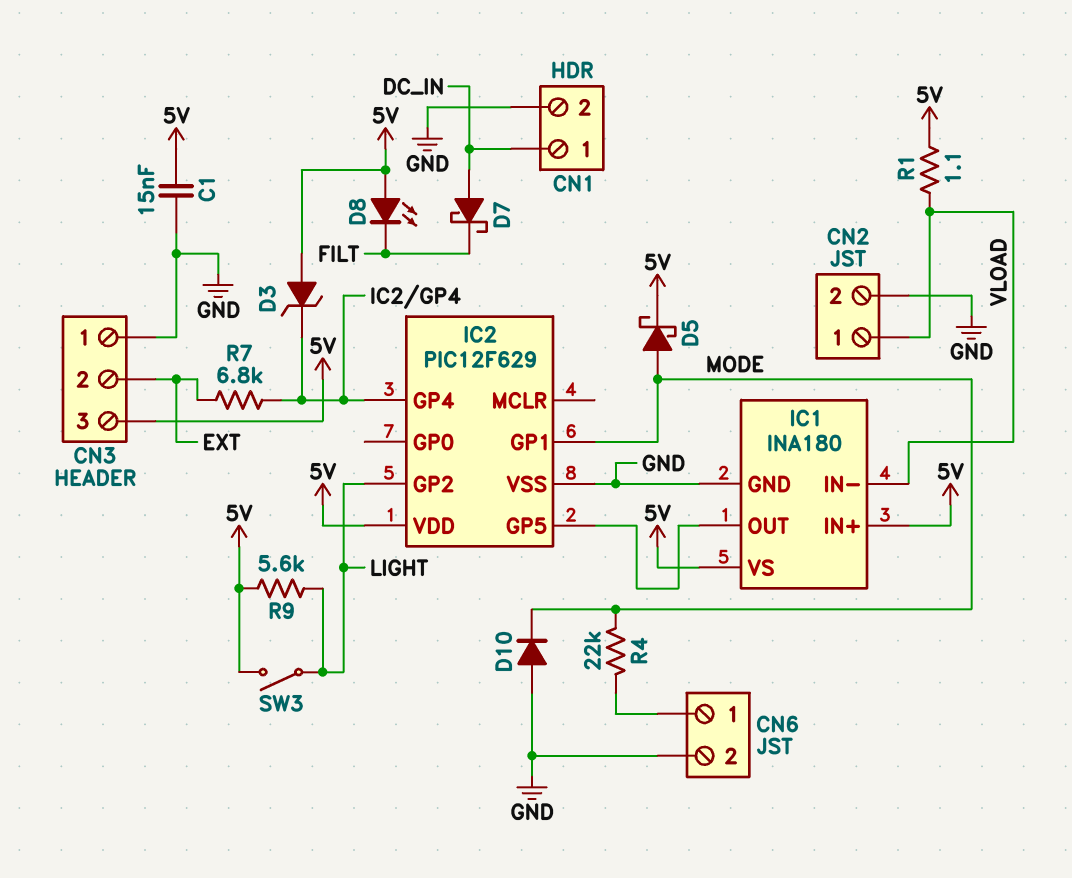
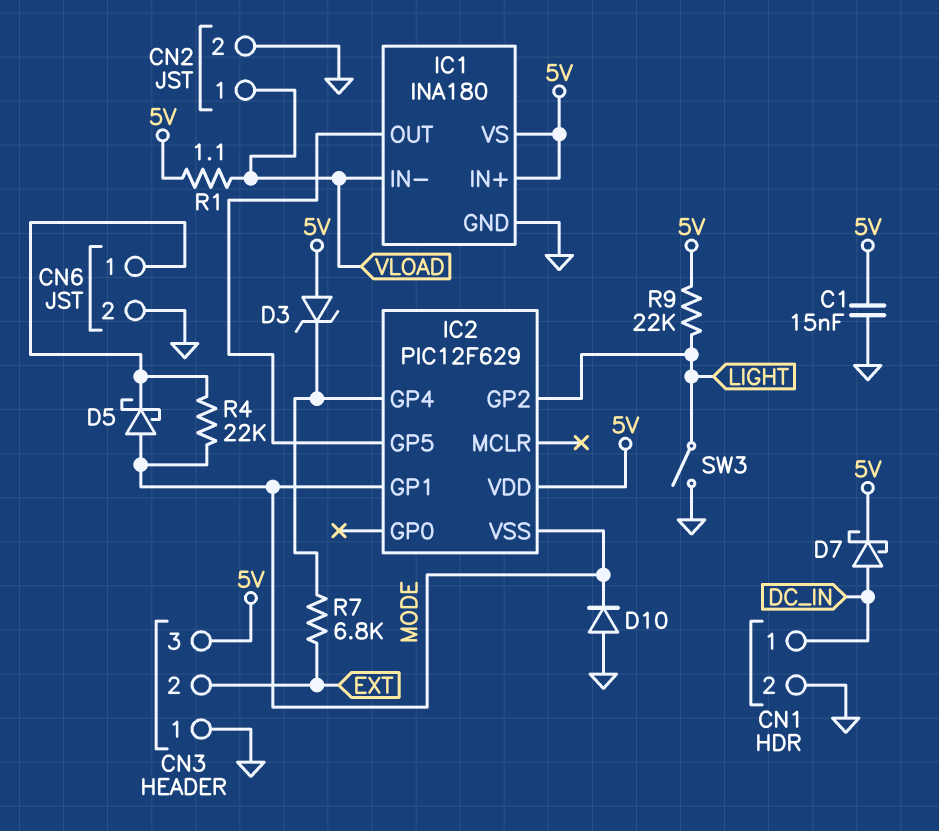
D5: schottky (A MODE, K 5V) -> schottky (A MODE, K CN6/1)
D7: schottky (A DC_IN, K FILT) -> schottky (A DC_IN, K 5V)
D8: LED (A 5V, K FILT) -> none
IC2 pin VSS: GND -> MODE
R9: 5.6k (5V, LIGHT) -> 22k (5V, LIGHT)
SW3: switch (5V, LIGHT) -> switch (GND, LIGHT)

